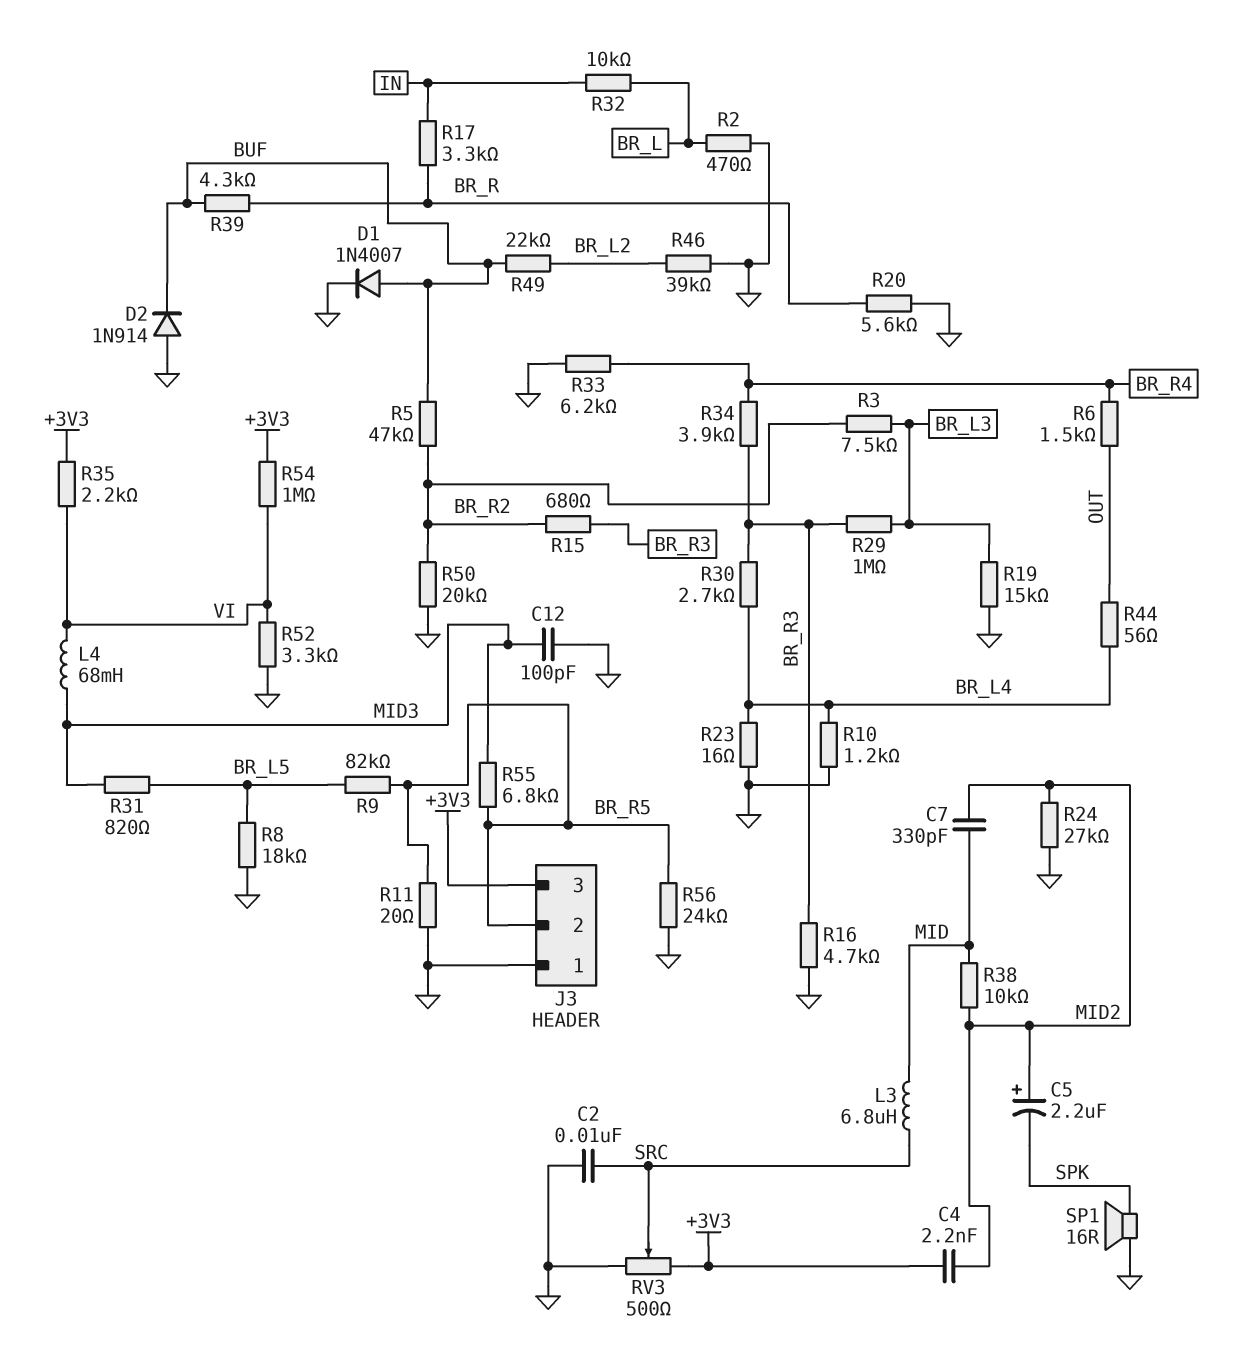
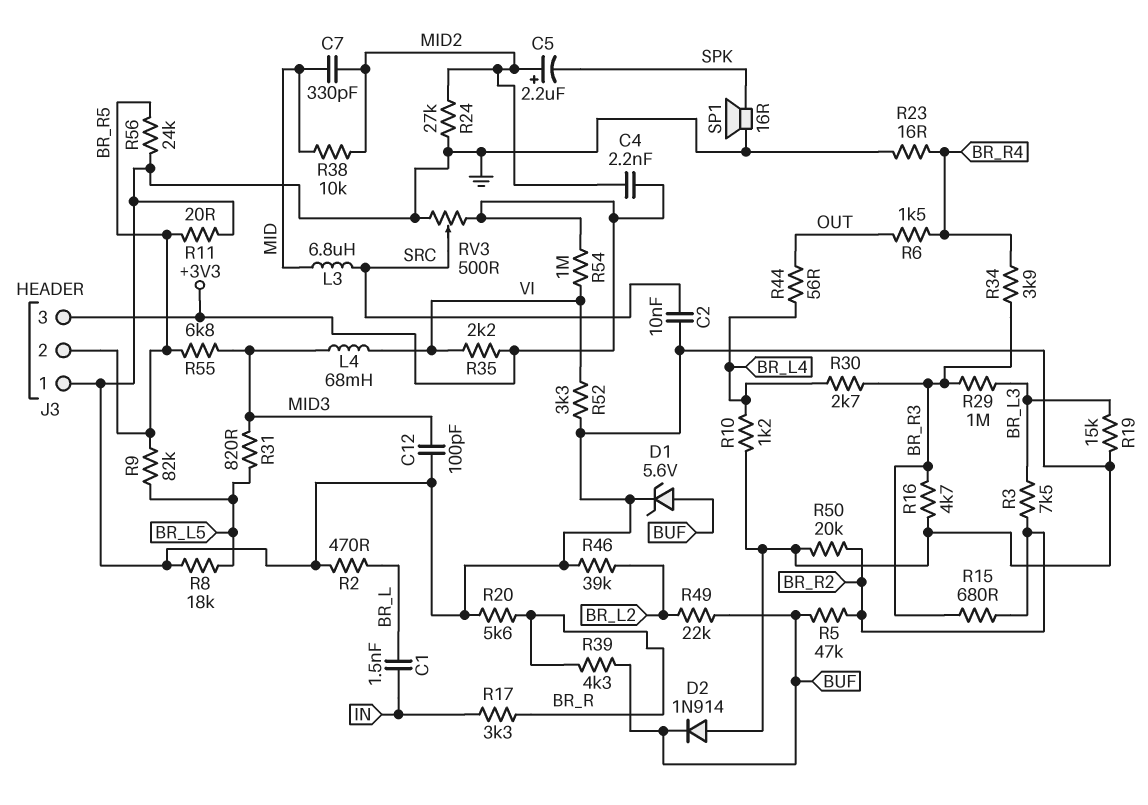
C1: none -> 1.5nF (BR_L, IN)
D1: diode 1N4007 (A BUF, K GND) -> zener 5.6V (A BUF, K GND)
R23: 16 (BR_L4, GND) -> 16 (BR_R4, GND)
R32: 10k (BR_L, IN) -> none
R33: 6.2k (BR_R4, GND) -> none

